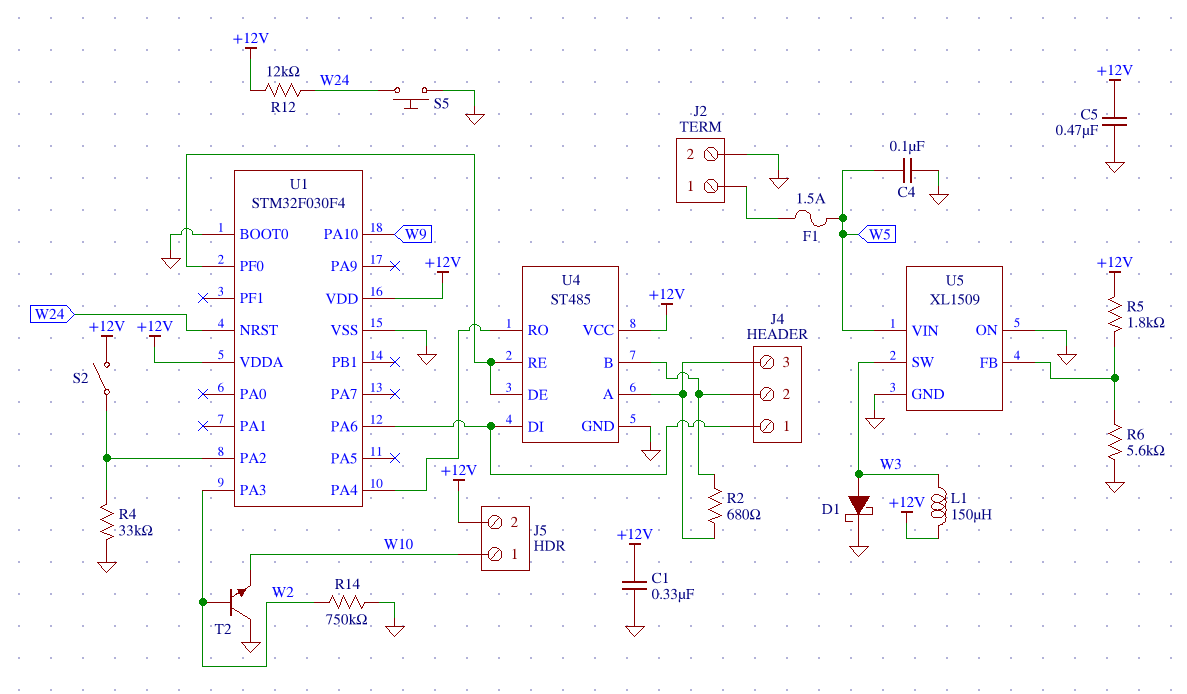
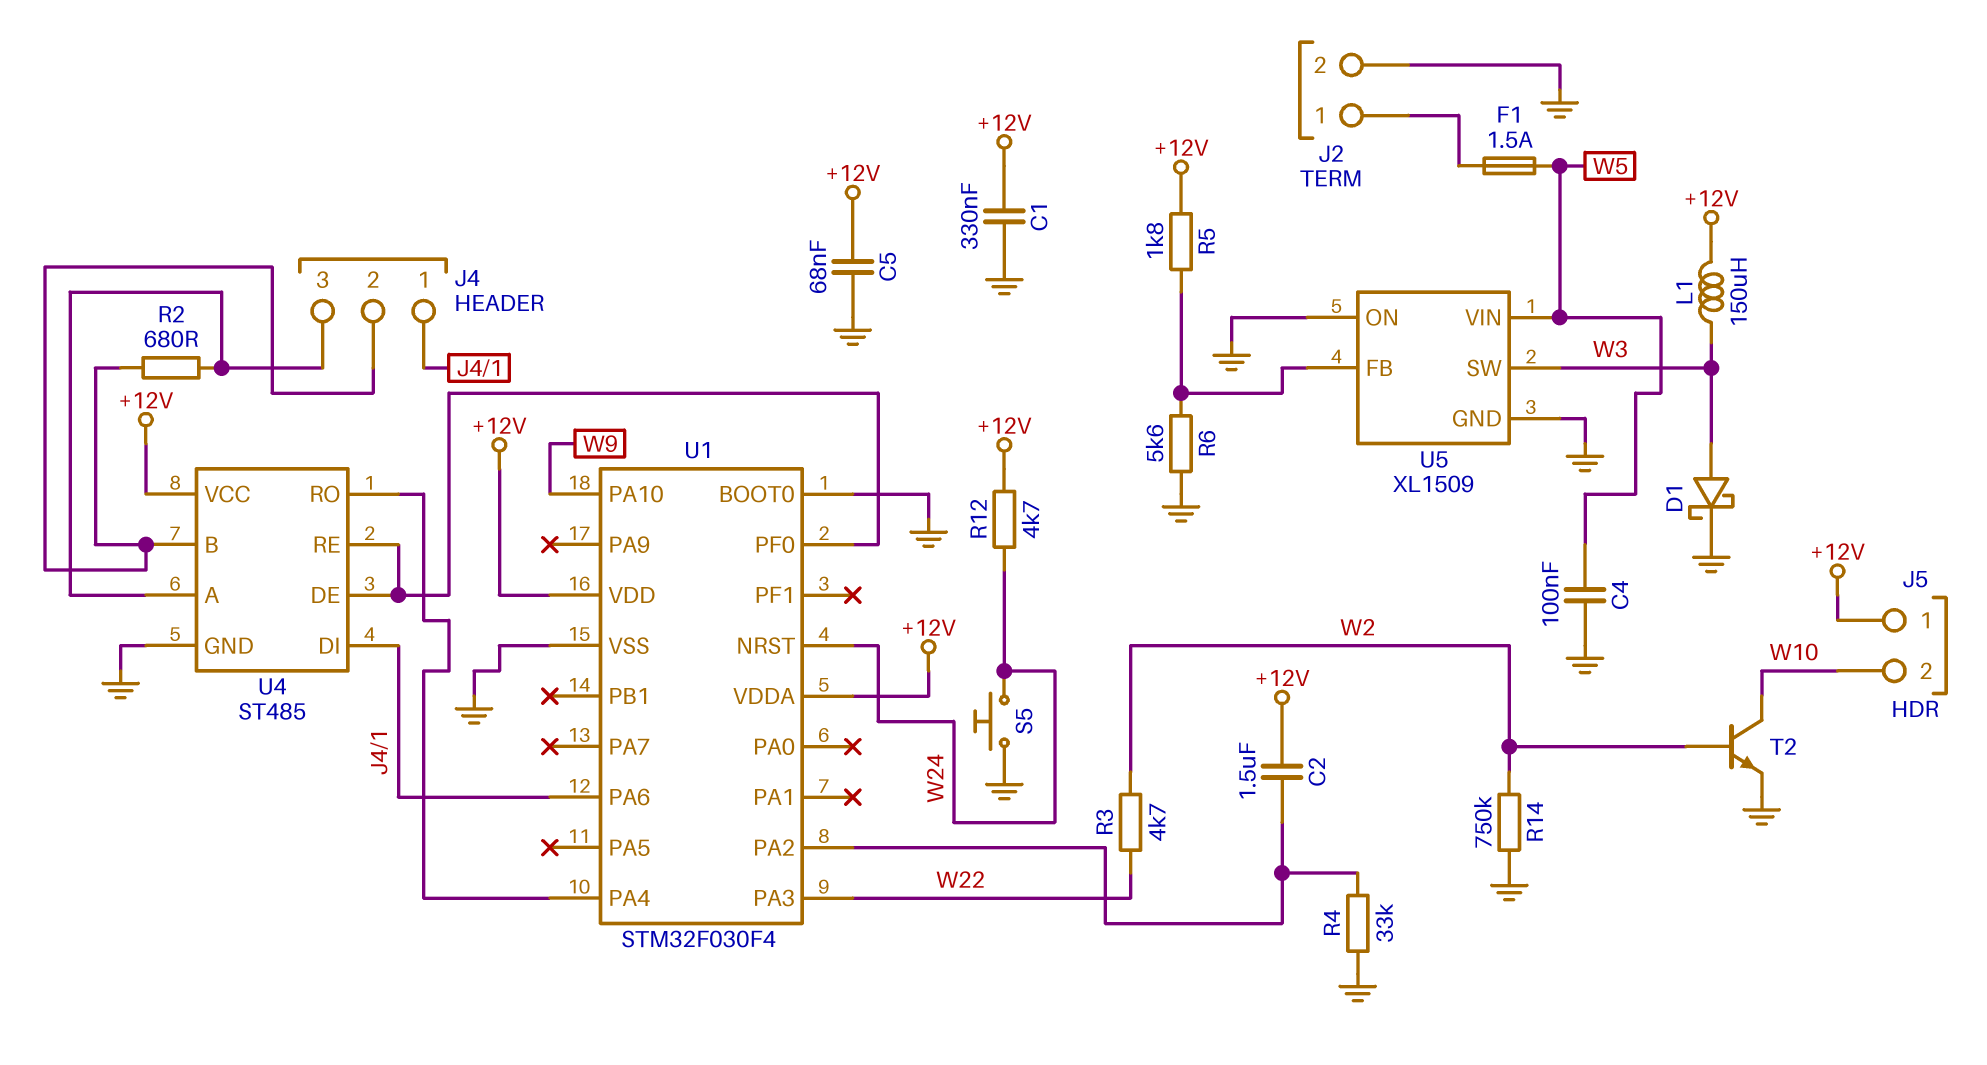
C2: none -> 1.5uF (+12V, U1/PA2)
C5: 470nF (+12V, GND) -> 68nF (+12V, GND)
J5 pin 1: W10 -> +12V
J5 pin 2: +12V -> W10
R3: none -> 4.7k (W2, W22)
R12: 12k (+12V, W24) -> 4.7k (+12V, W24)
S2: switch (+12V, U1/PA2) -> none
T2: NPN (B W2, C GND, E W10) -> NPN (B W2, C W10, E GND)
U1 pin PA3: W2 -> W22

